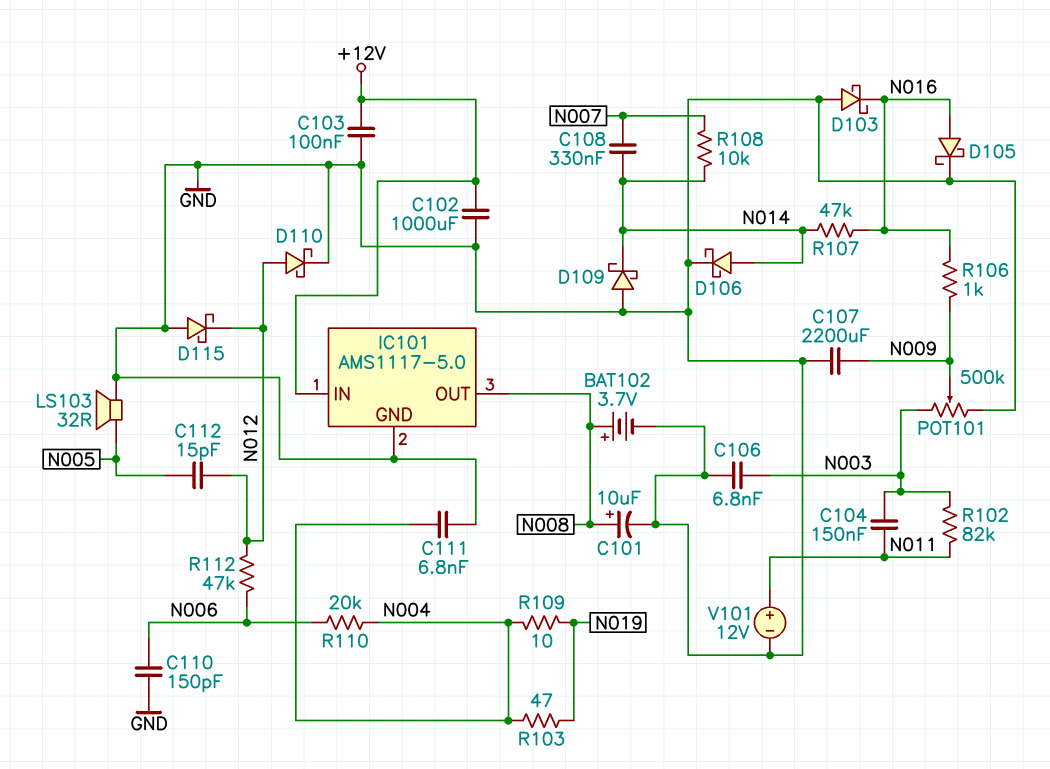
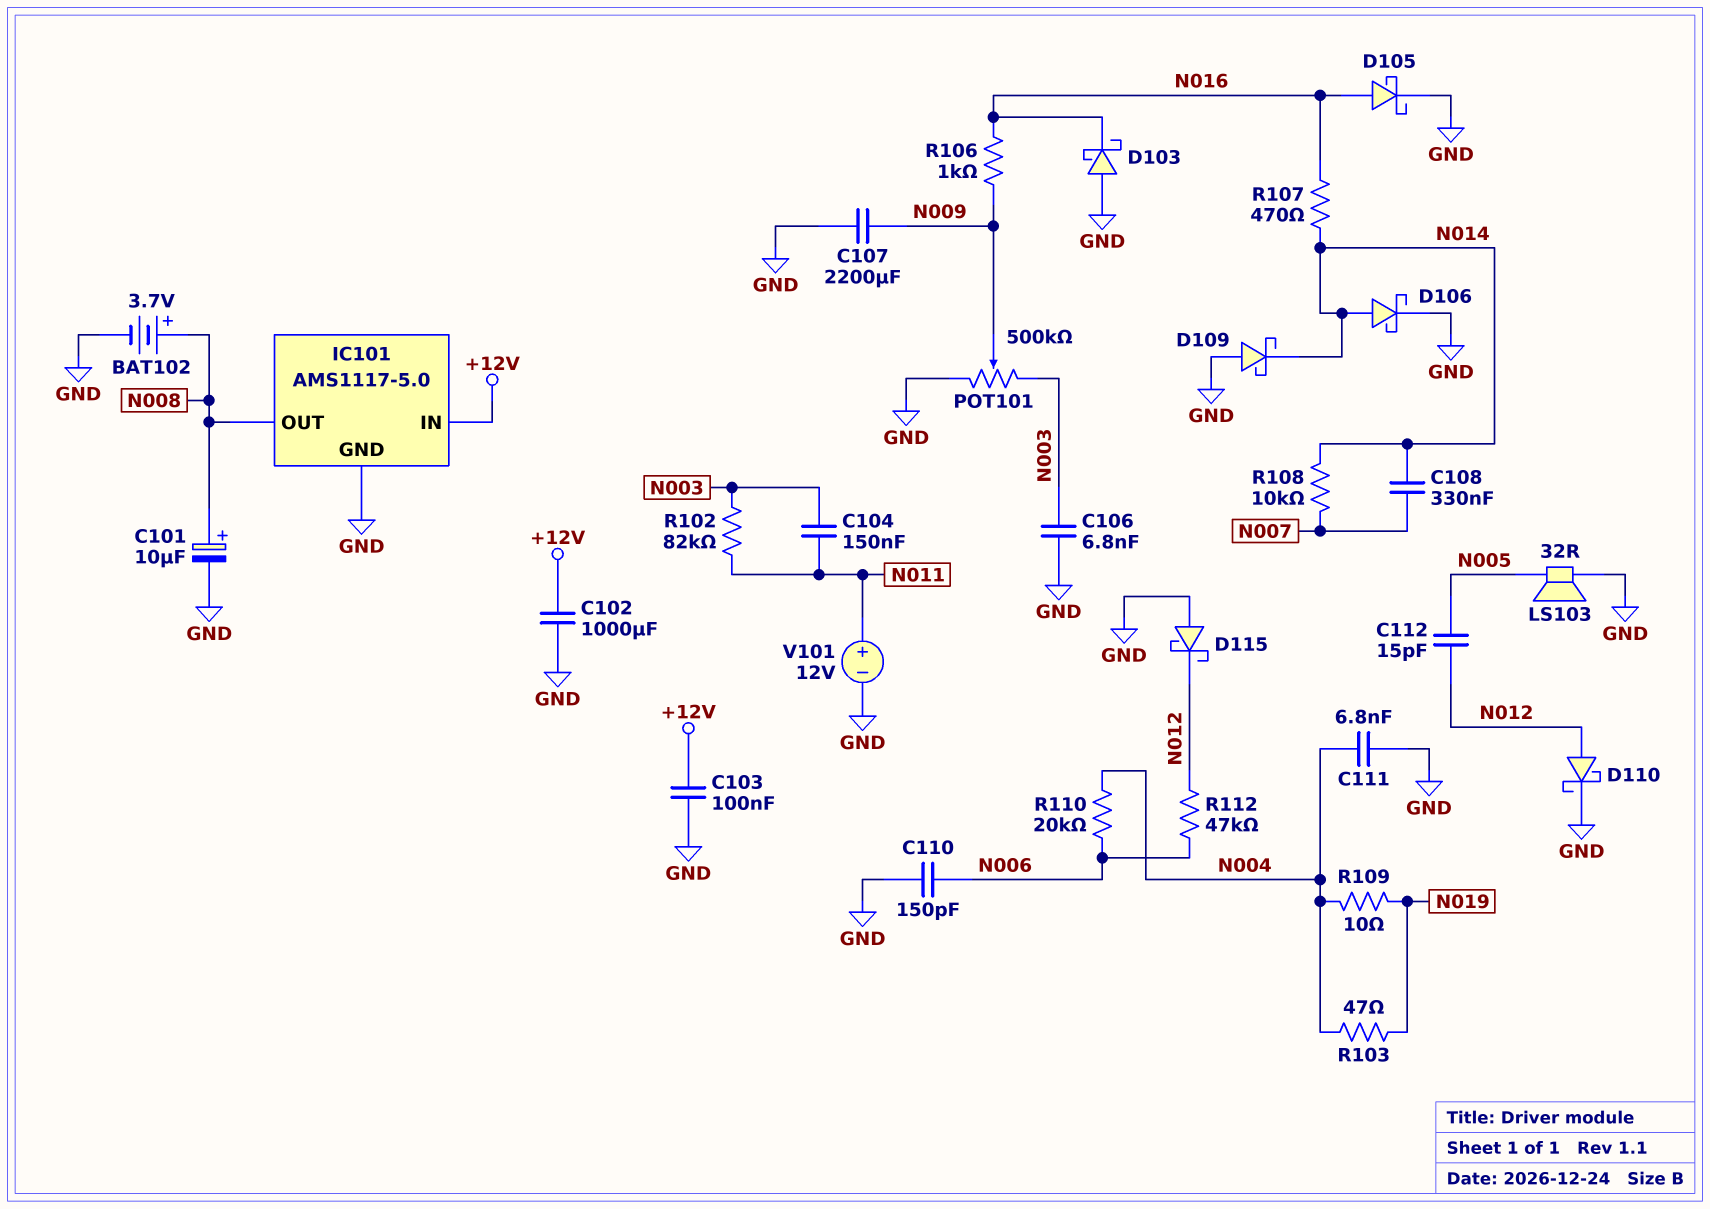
R107: 47k (N014, N016) -> 470 (N014, N016)

